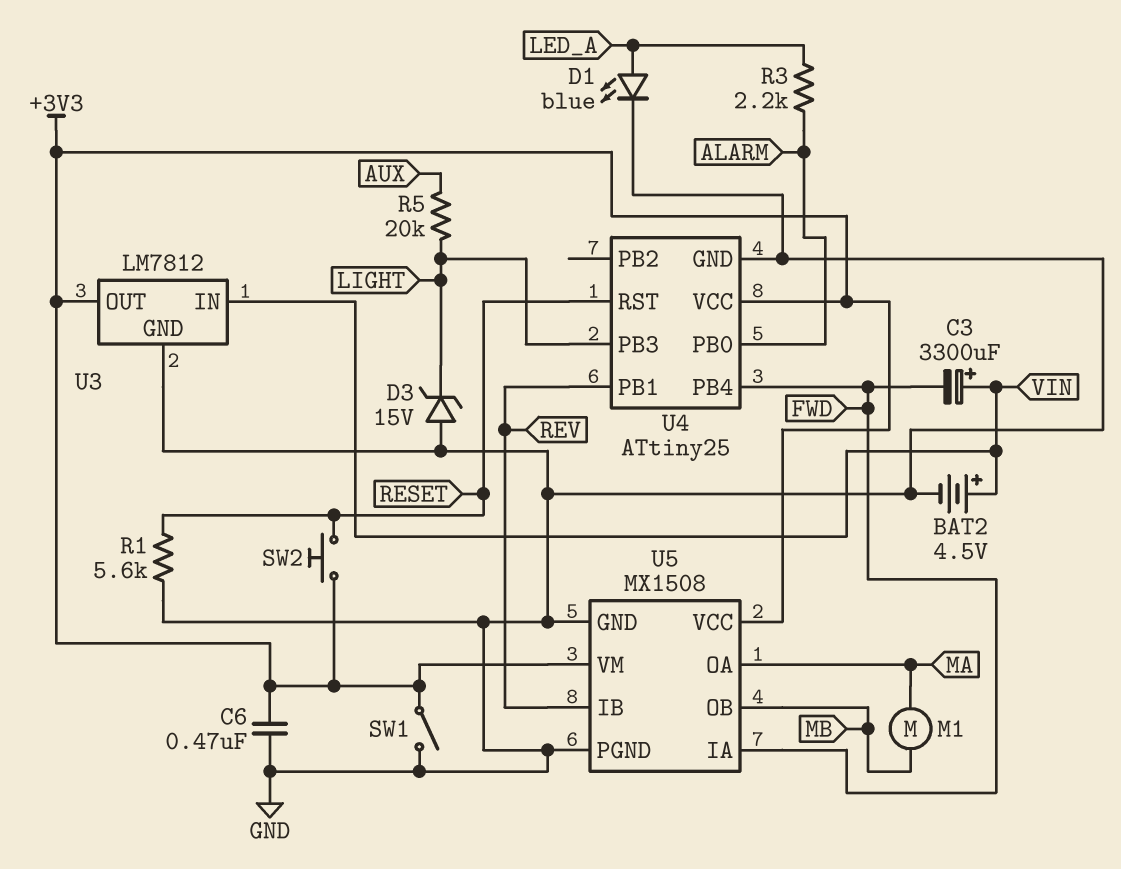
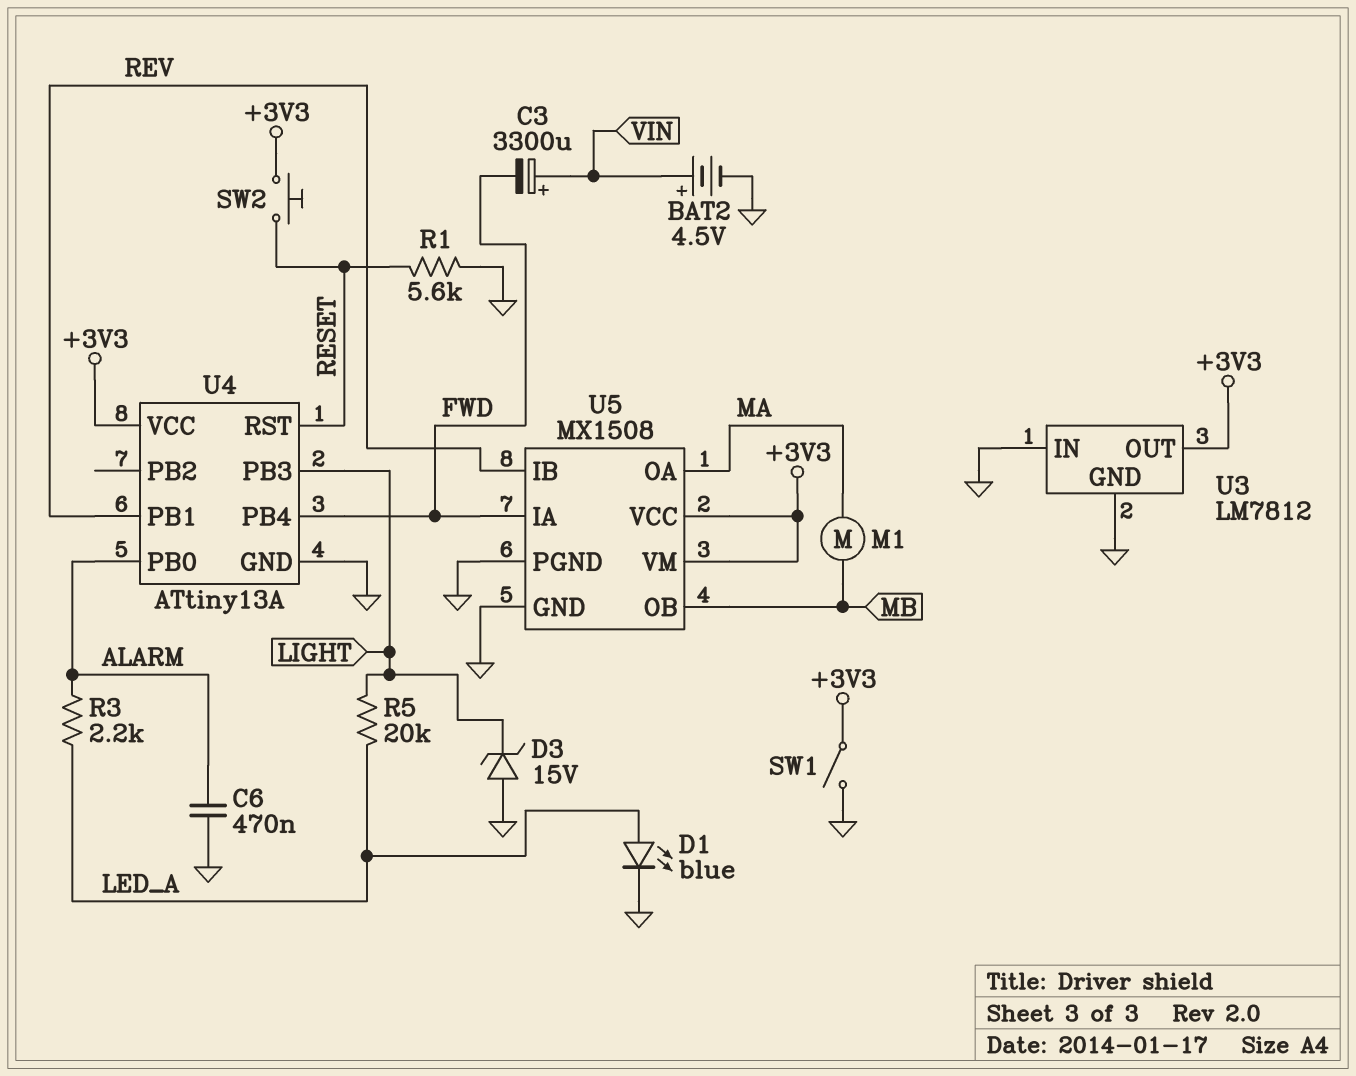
C6: 470nF (+3V3, GND) -> 470nF (ALARM, GND)
R5: 20k (AUX, LIGHT) -> 20k (LED_A, LIGHT)
U3 pin IN: VIN -> GND
U4: ATtiny25 -> ATtiny13A

